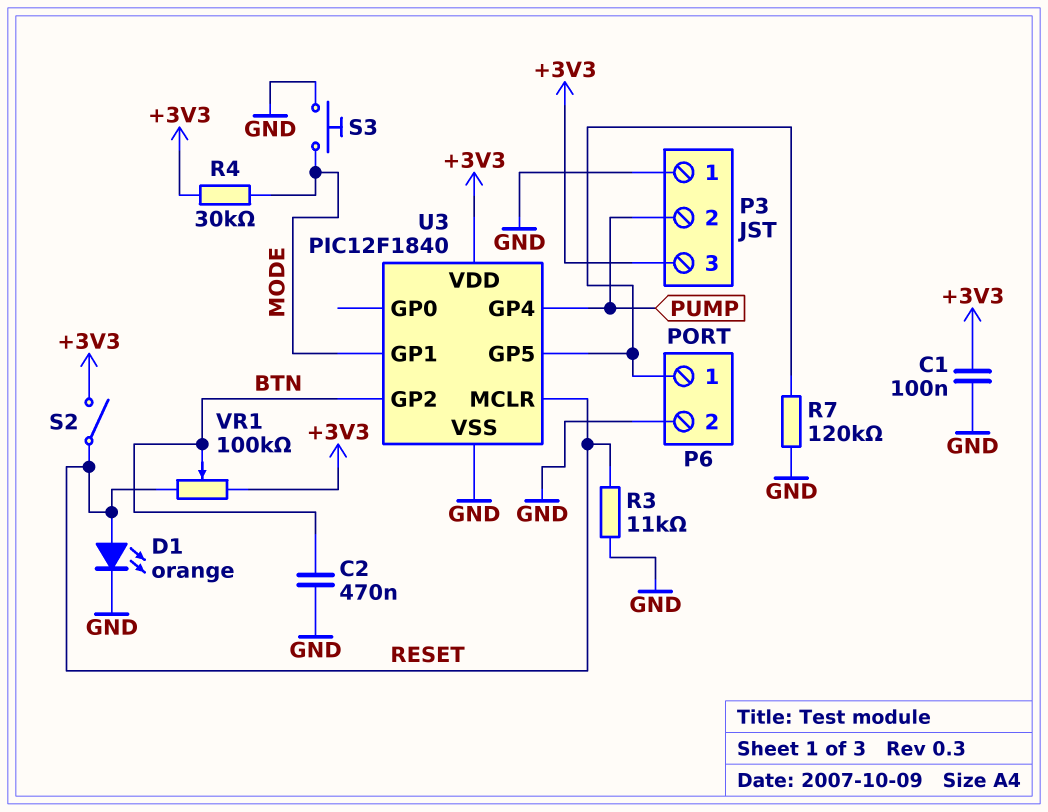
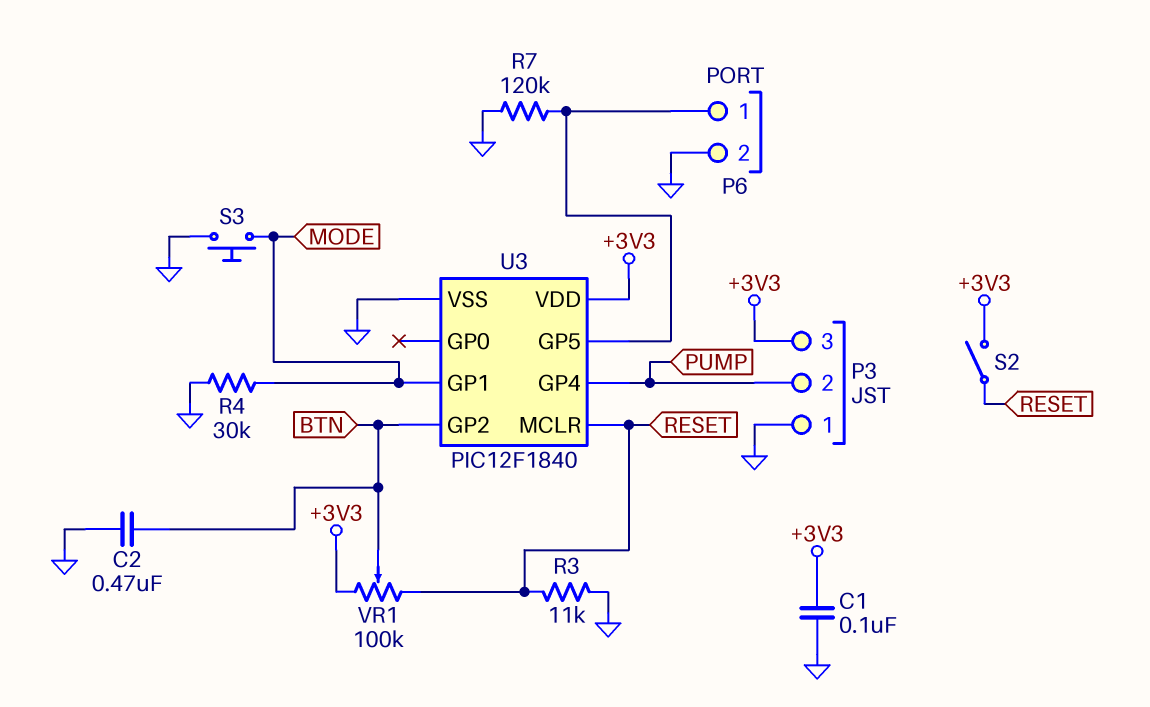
D1: LED orange (A RESET, K GND) -> none
R4: 30k (+3V3, MODE) -> 30k (GND, MODE)

